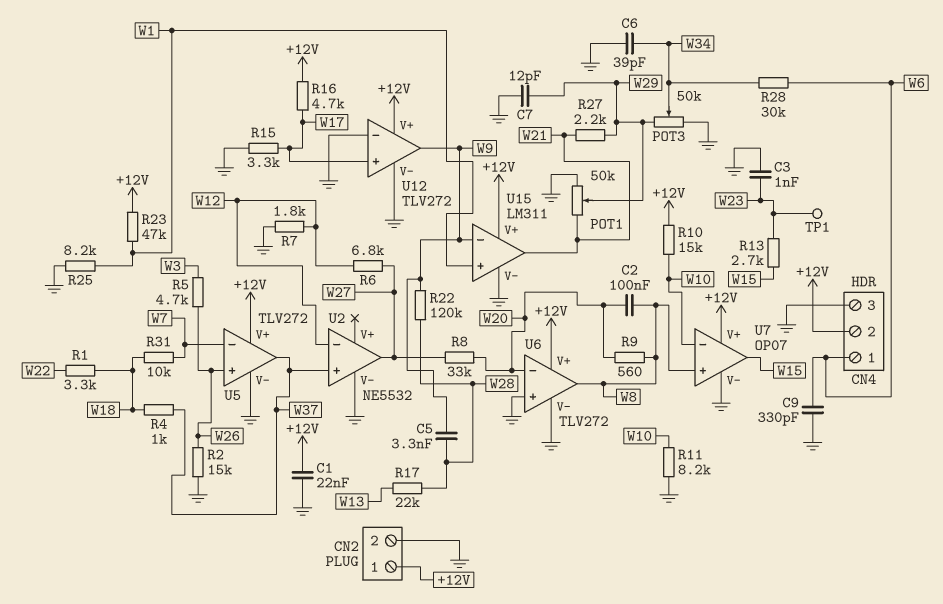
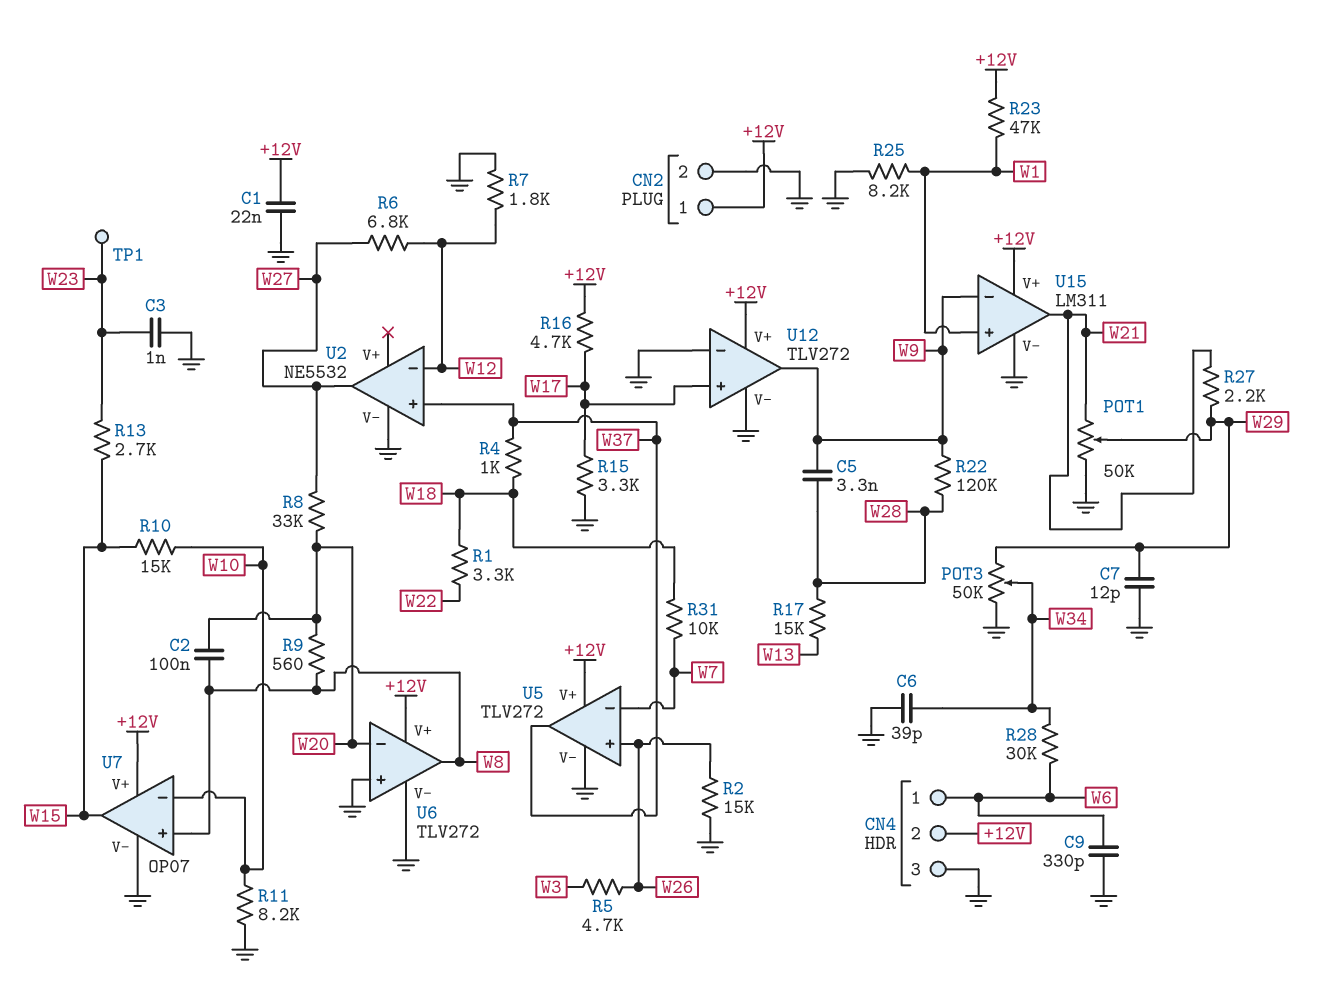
R10: 15k (+12V, W10) -> 15k (W10, W15)
R17: 22k (W13, W28) -> 15k (W13, W28)

